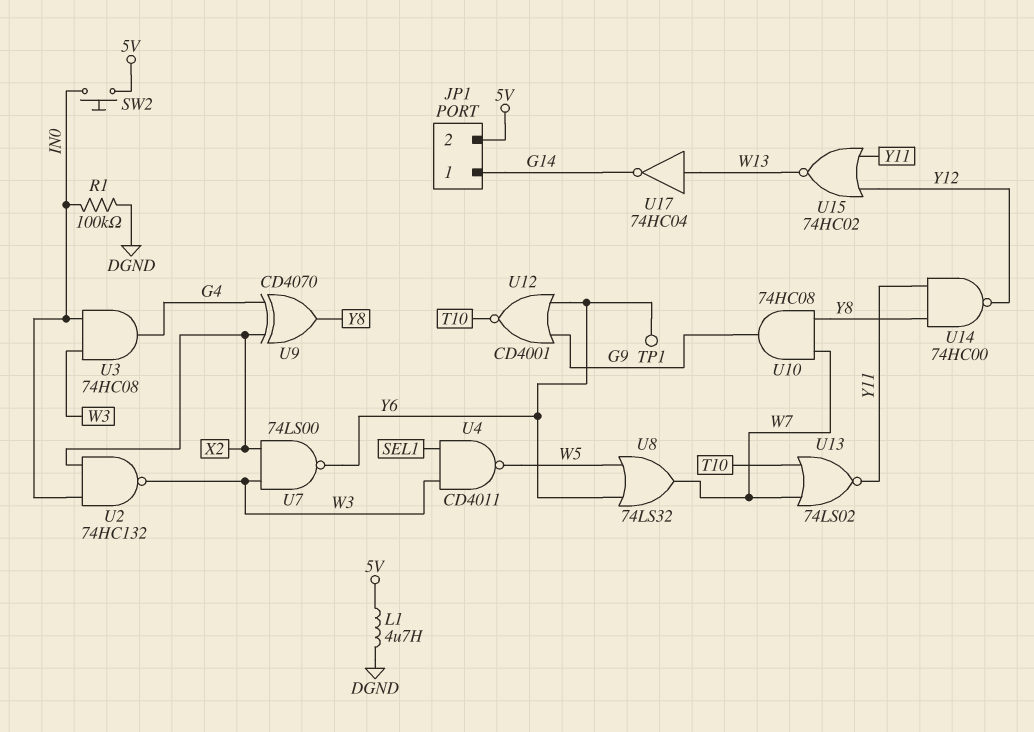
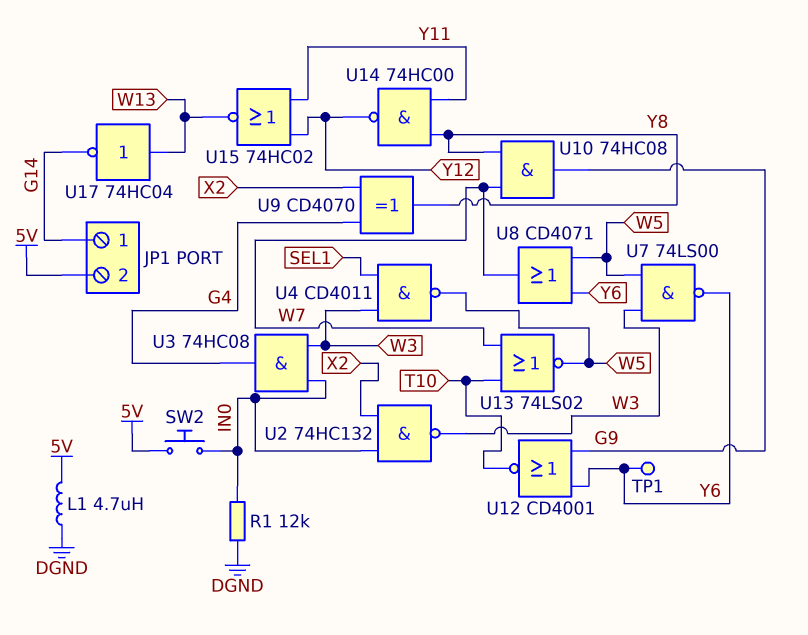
R1: 100k (DGND, IN0) -> 12k (DGND, IN0)
U7: NAND 74LS00 (in W3, in X2, out Y6) -> NAND 74LS00 (in W3, in W5, out Y6)
U8: OR 74LS32 (in W5, in Y6, out W7) -> OR CD4071 (in W5, in Y6, out W7)
U13: NOR 74LS02 (in T10, in W7, out Y11) -> NOR 74LS02 (in T10, in W7, out W5)

